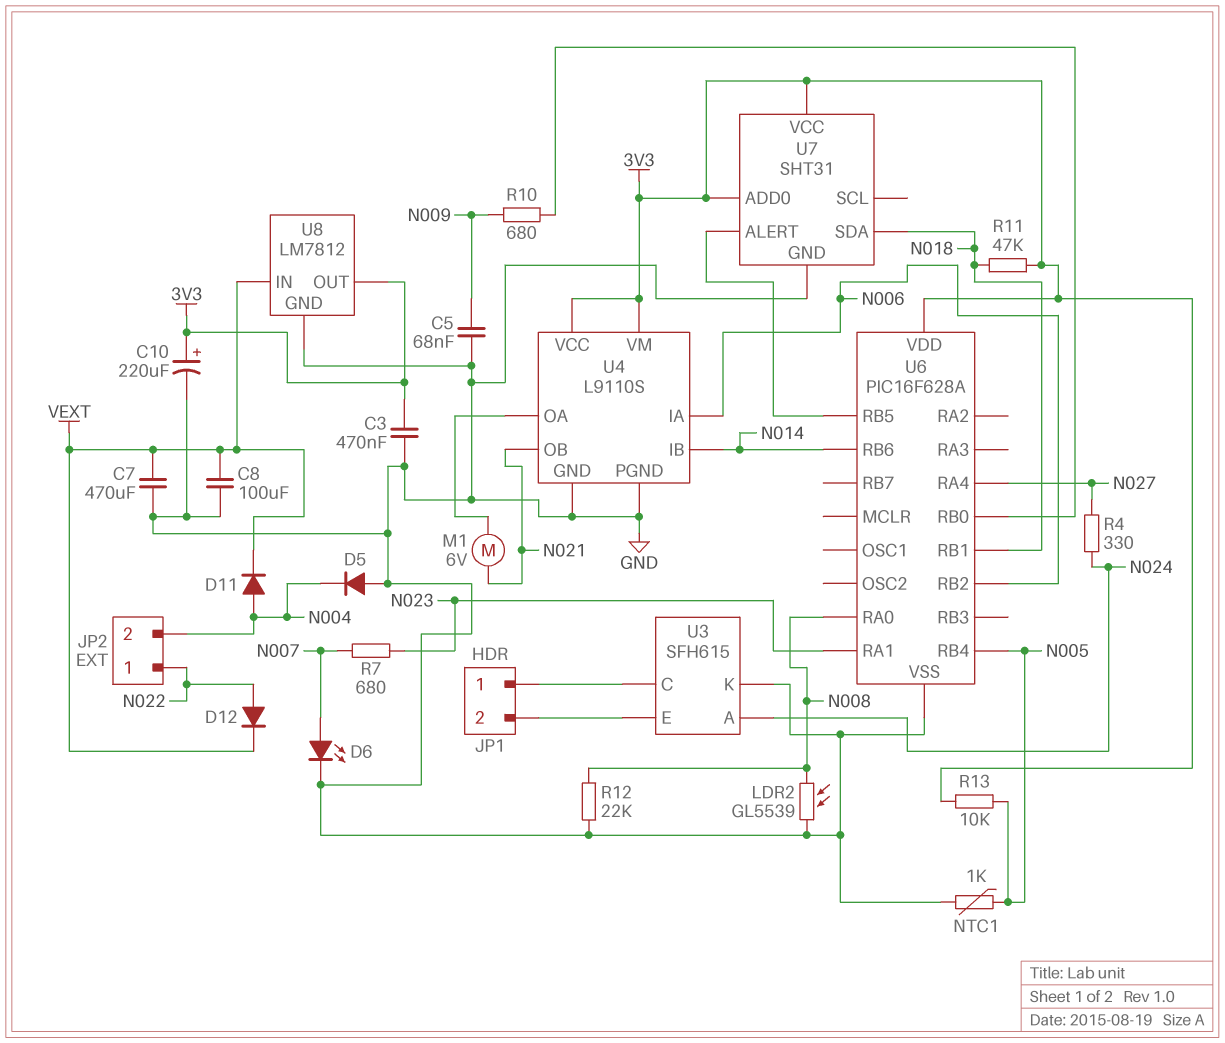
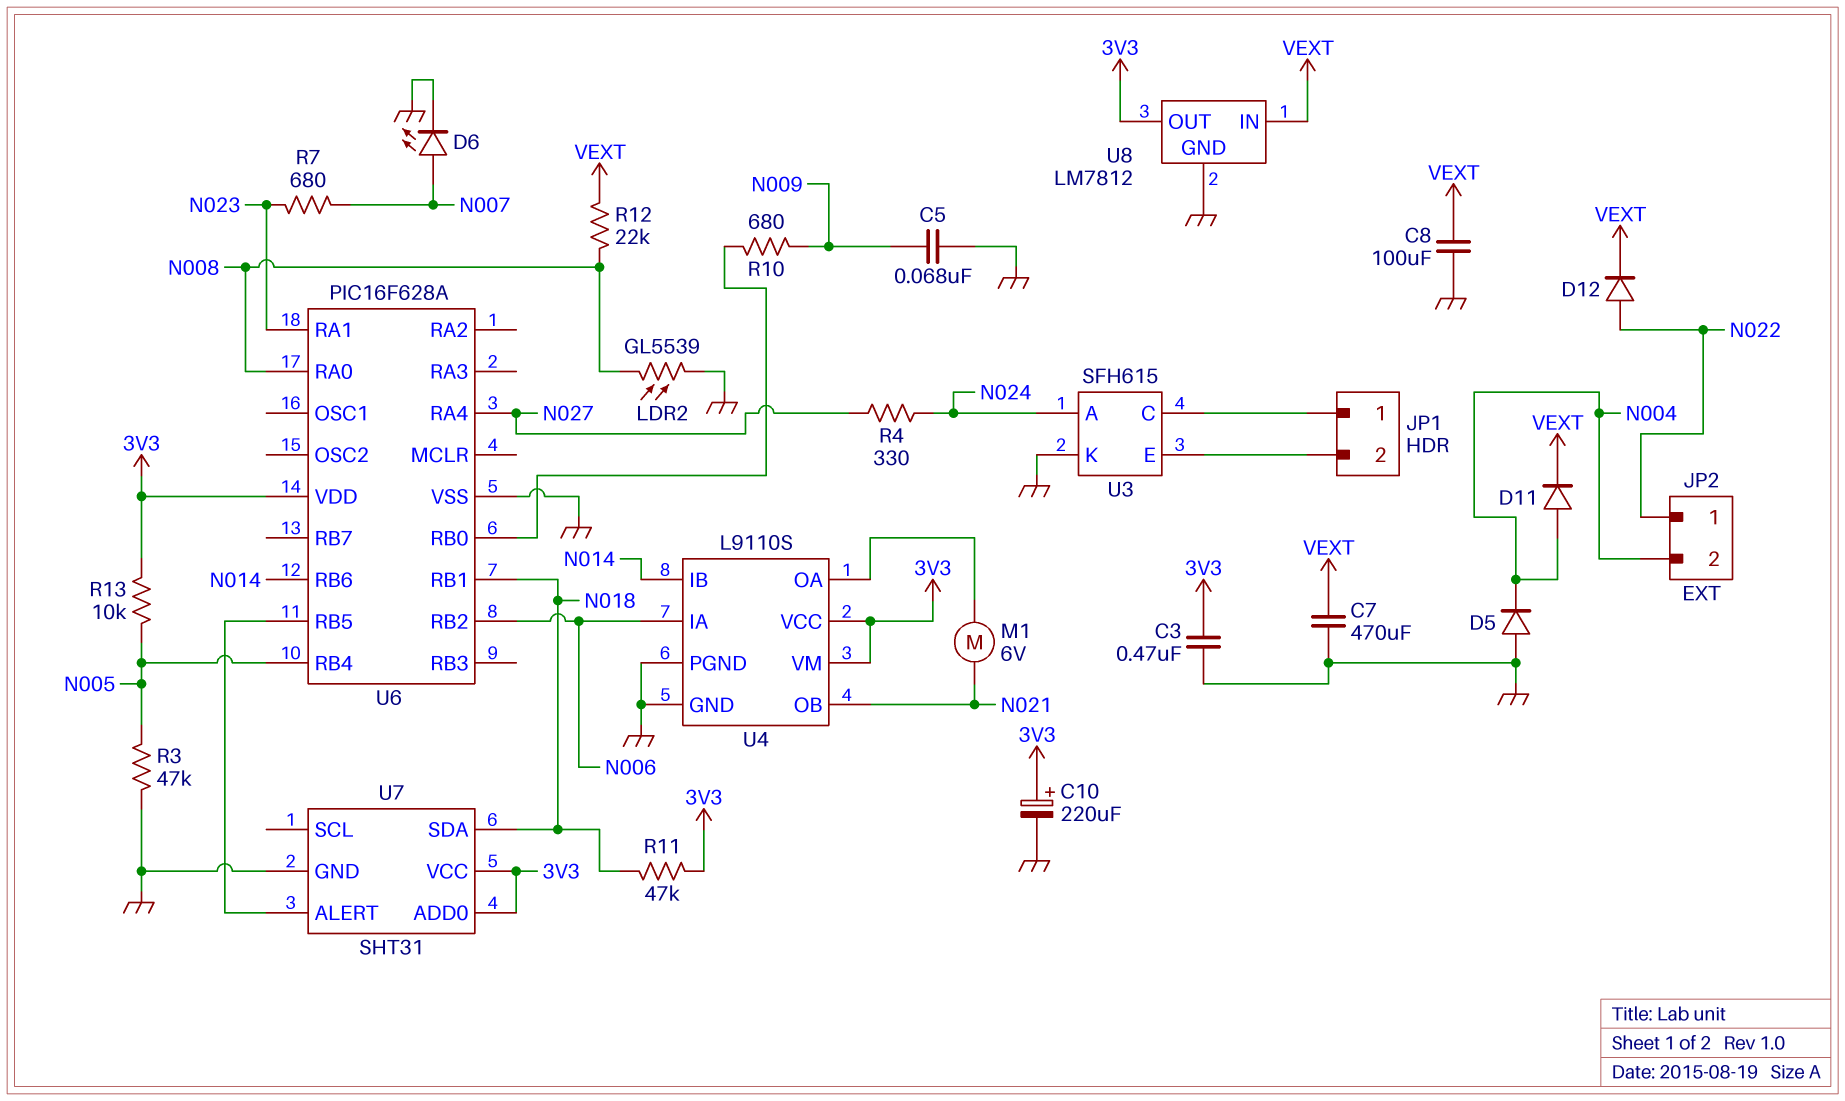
NTC1: 1k (GND, N005) -> none
R3: none -> 47k (GND, N005)
R12: 22k (GND, N008) -> 22k (N008, VEXT)

